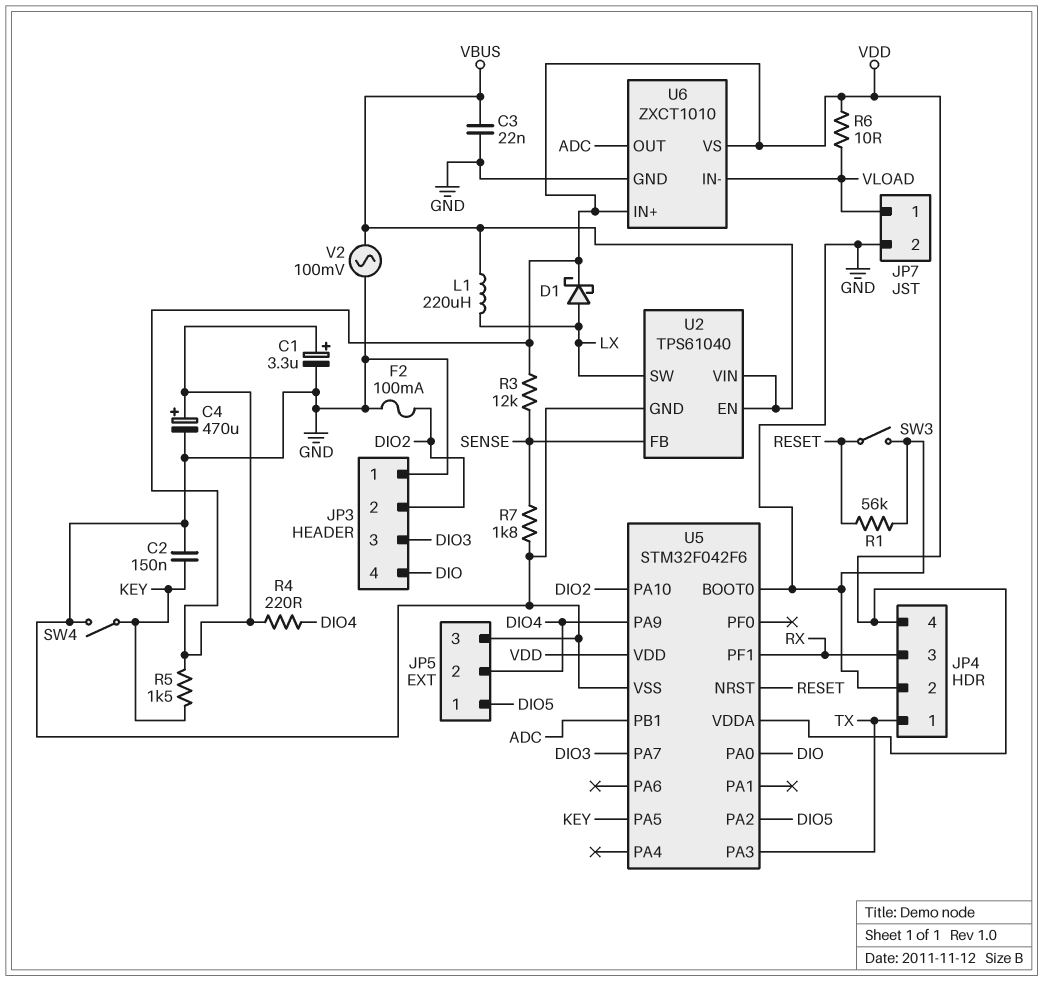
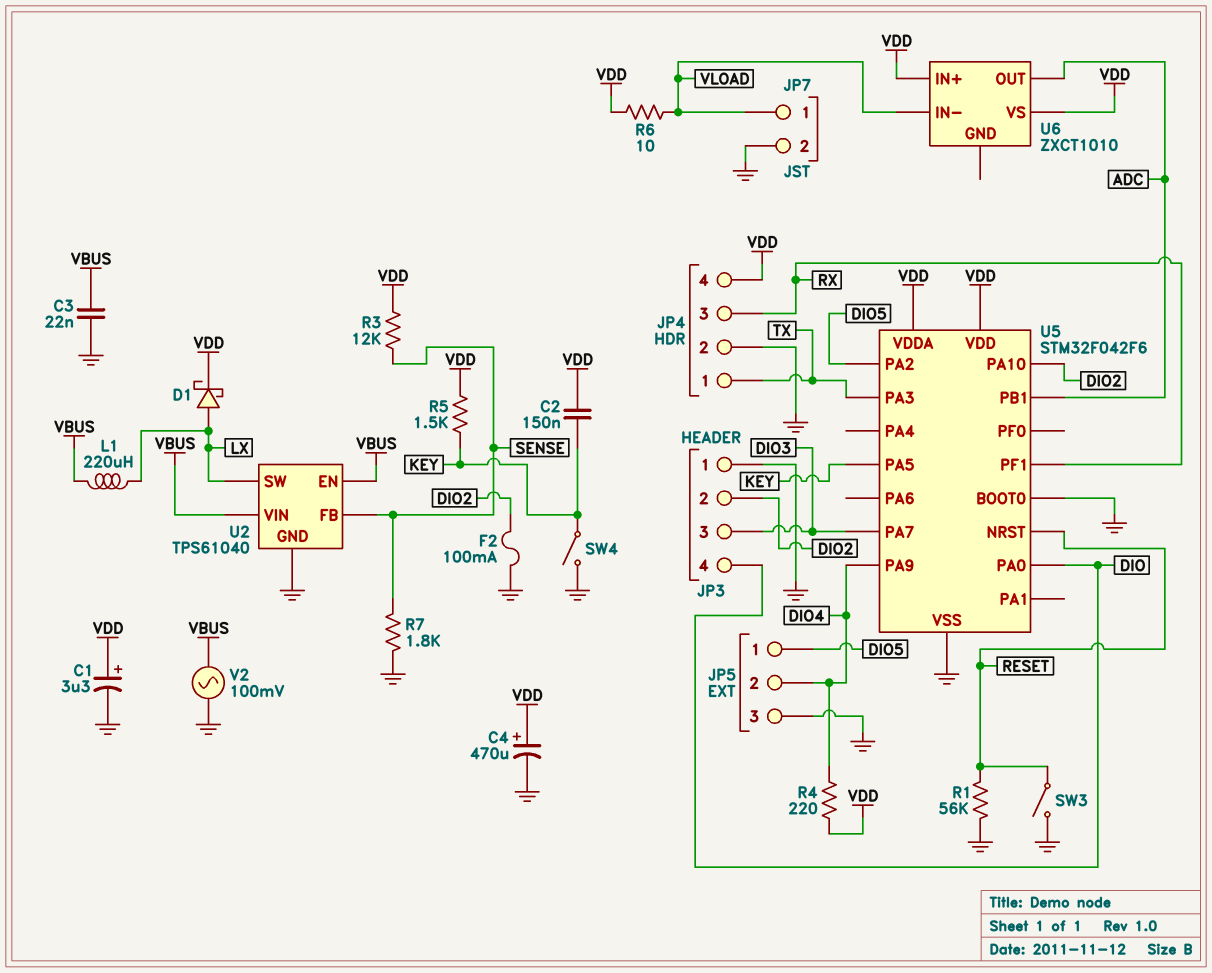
C2: 150nF (GND, KEY) -> 150nF (KEY, VDD)
U6 pin GND: GND -> none

